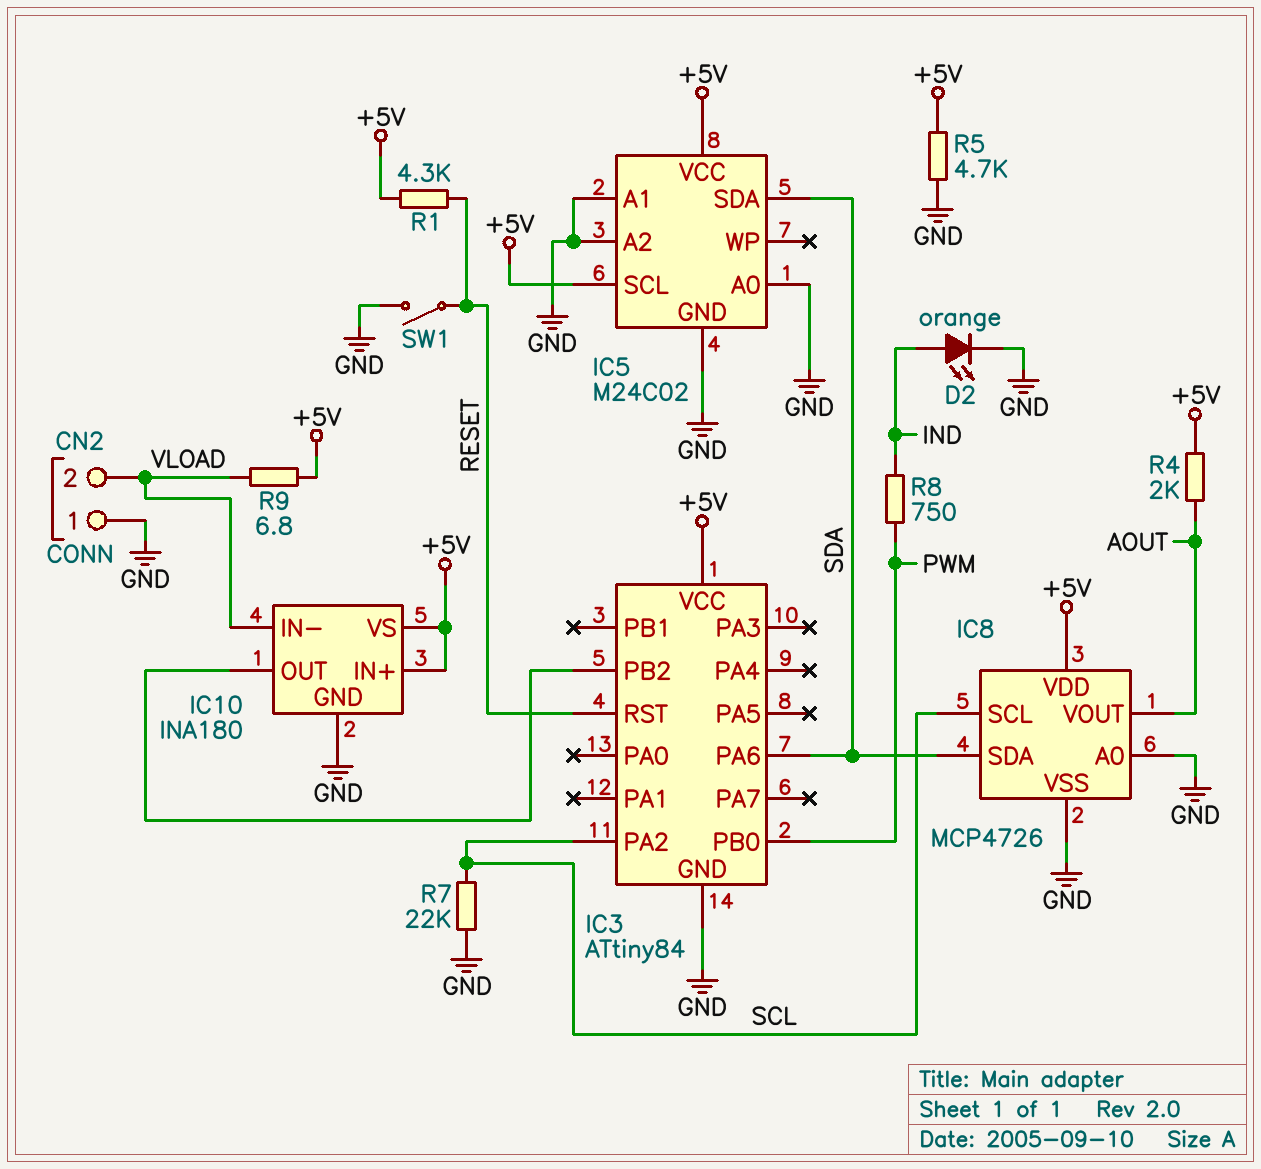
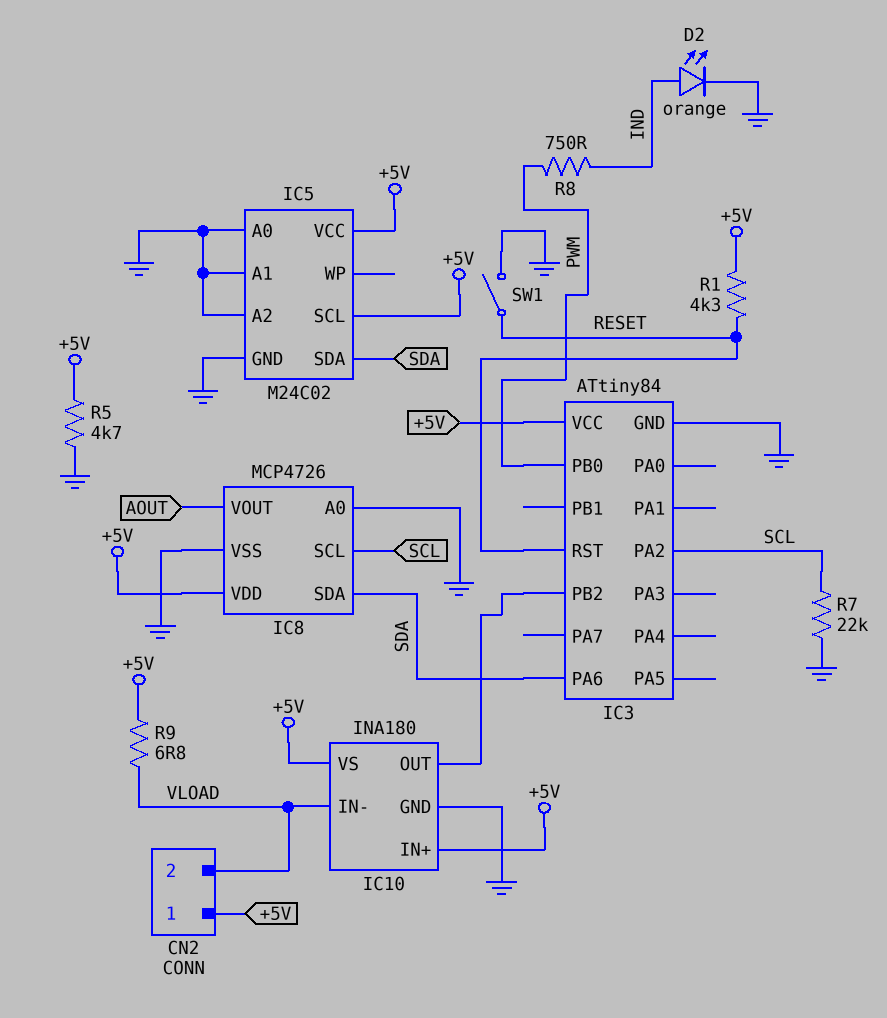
CN2 pin 1: GND -> +5V
R4: 2k (+5V, AOUT) -> none

